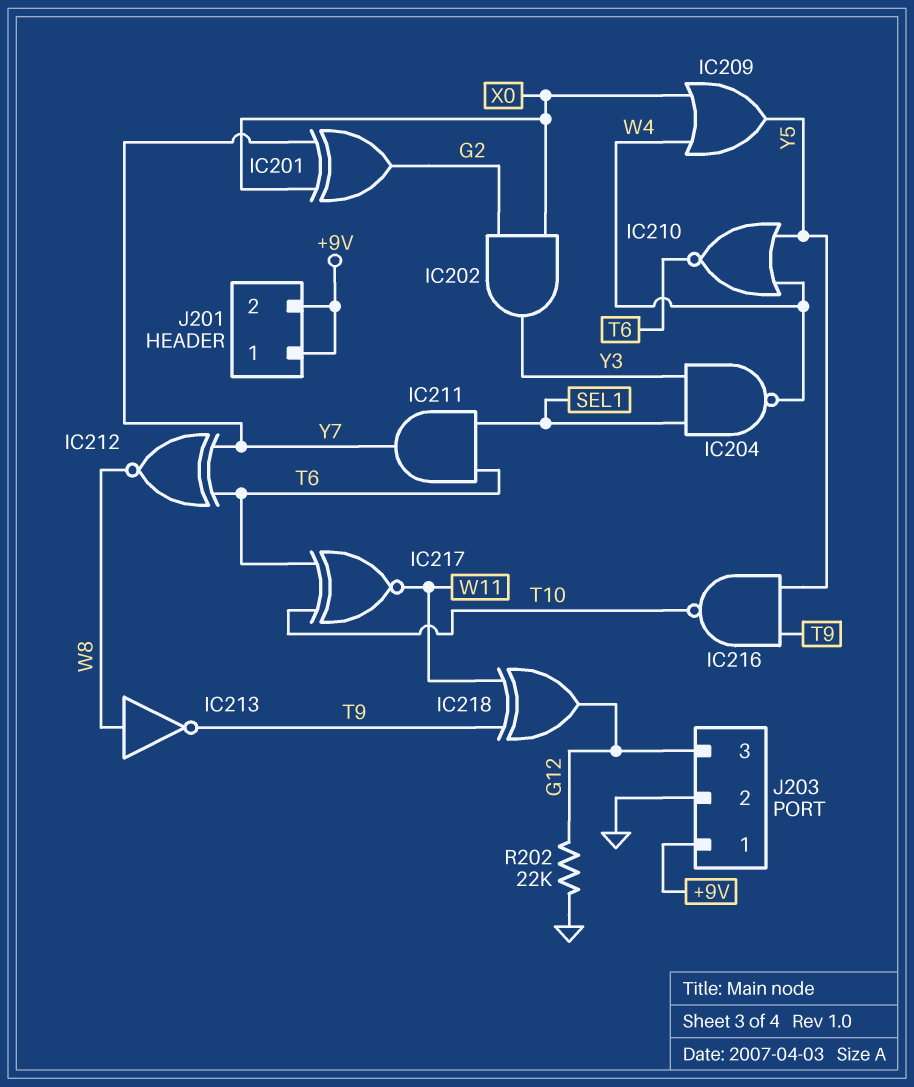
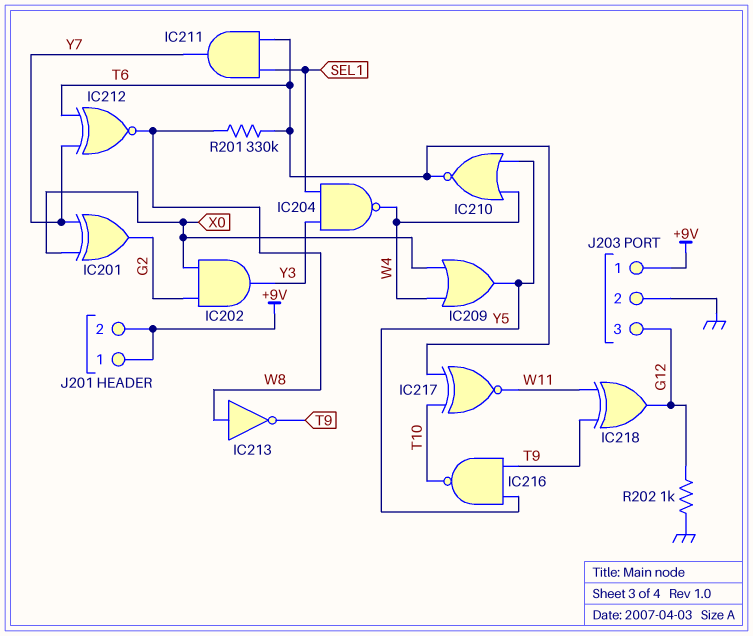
R201: none -> 330k (T6, W8)
R202: 22k (G12, GND) -> 1k (G12, GND)

